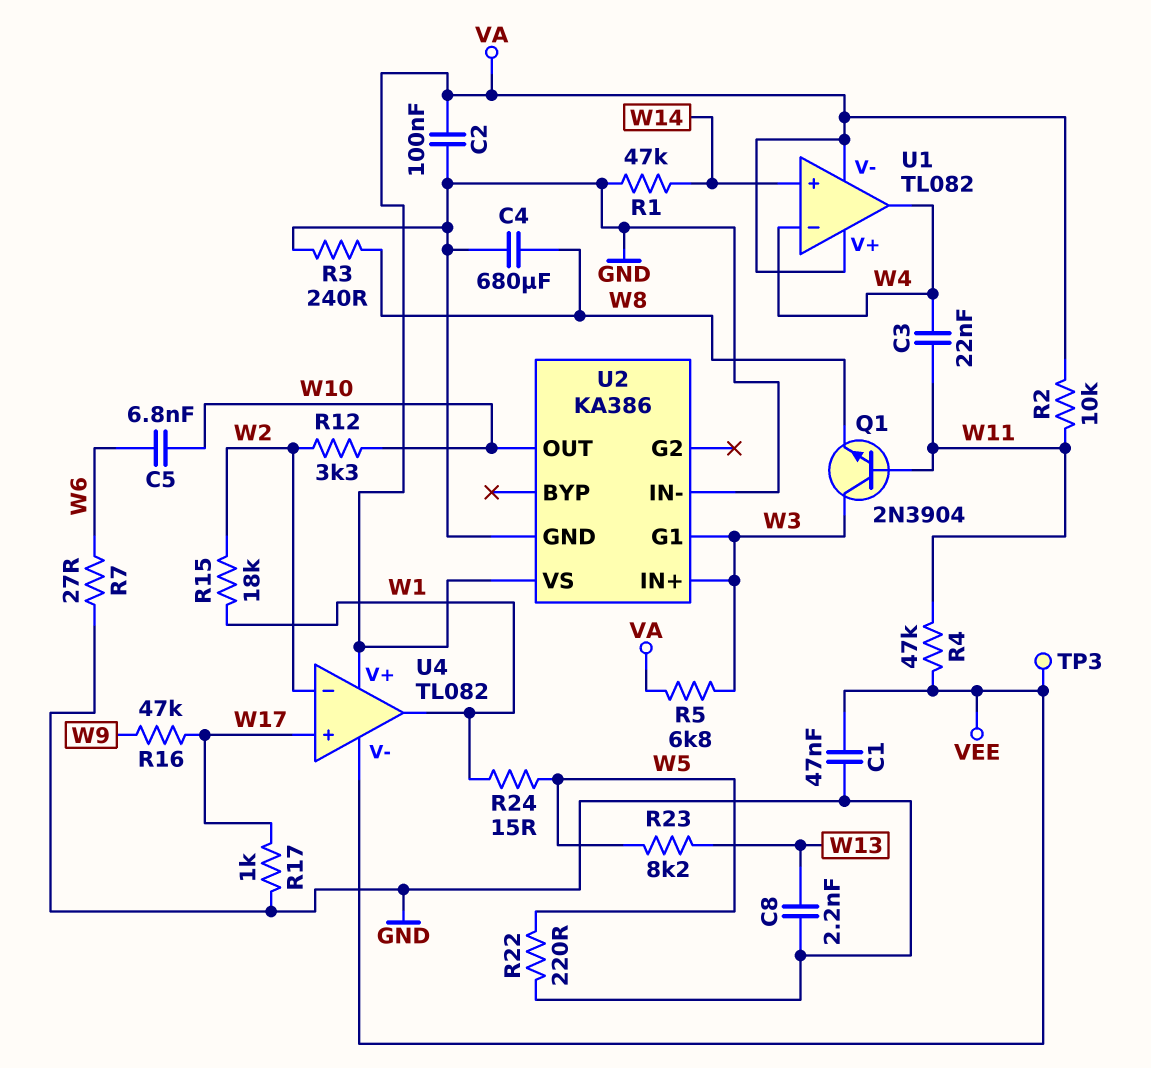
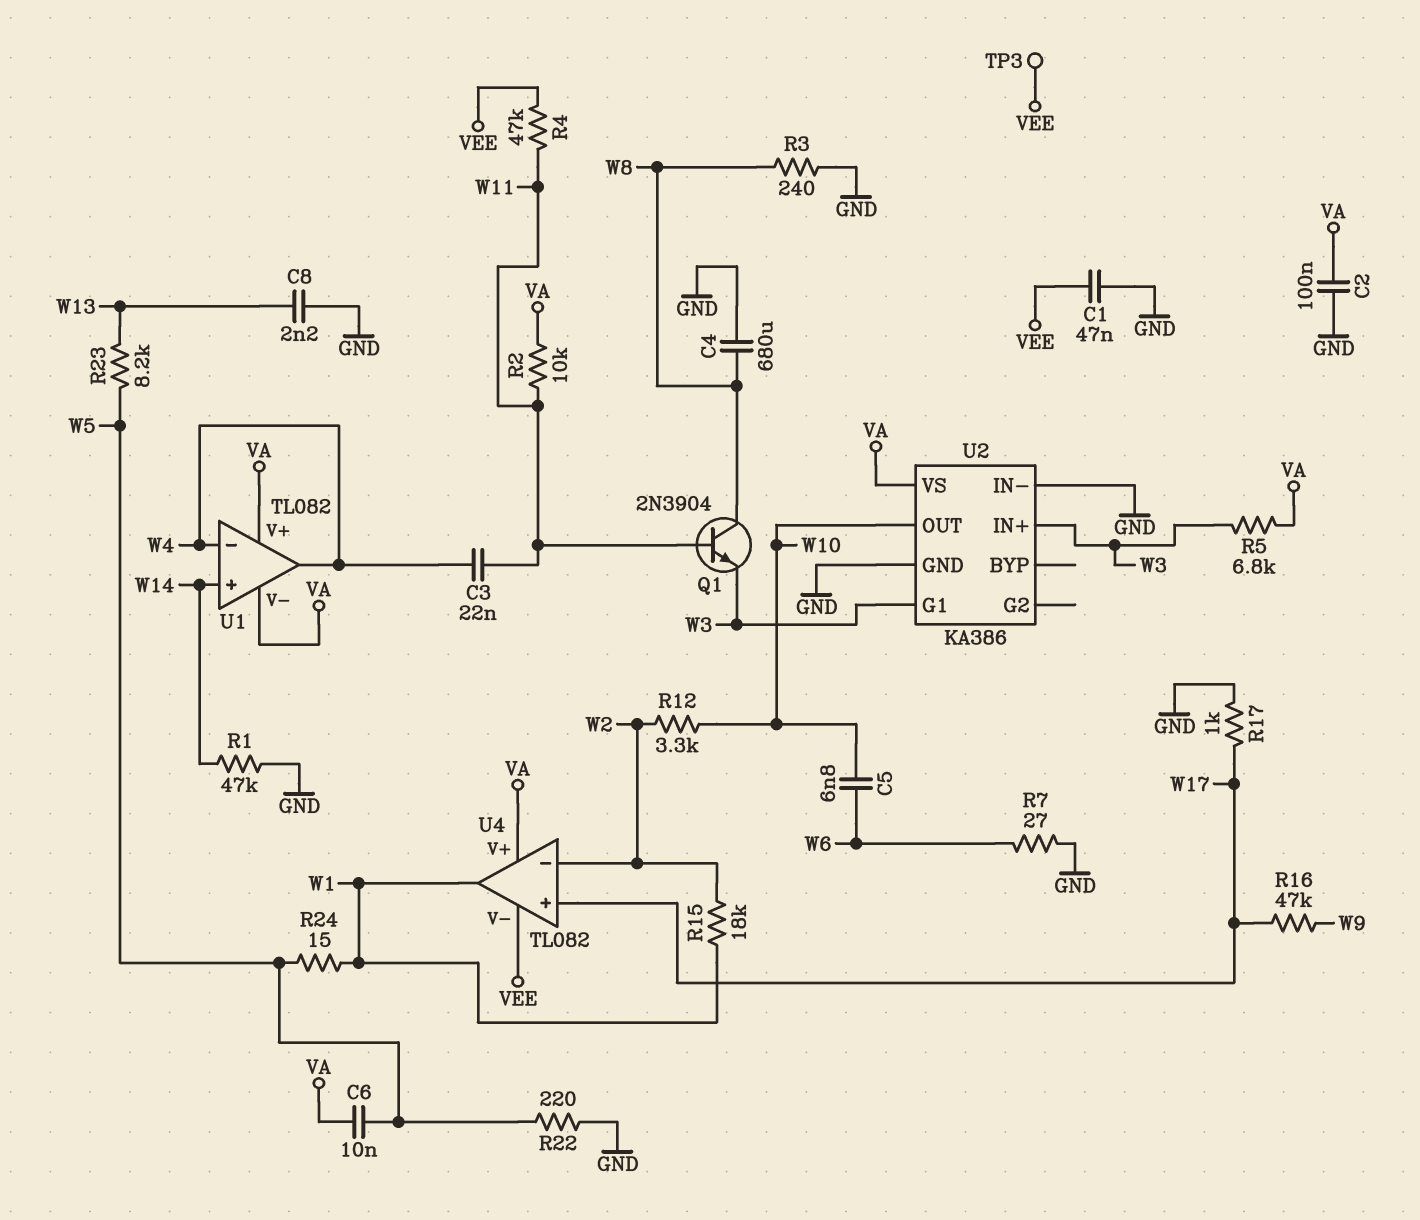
C6: none -> 10nF (VA, W5)
Q1: NPN 2N3904 (B W11, C W3, E W8) -> NPN 2N3904 (B W11, C W8, E W3)

